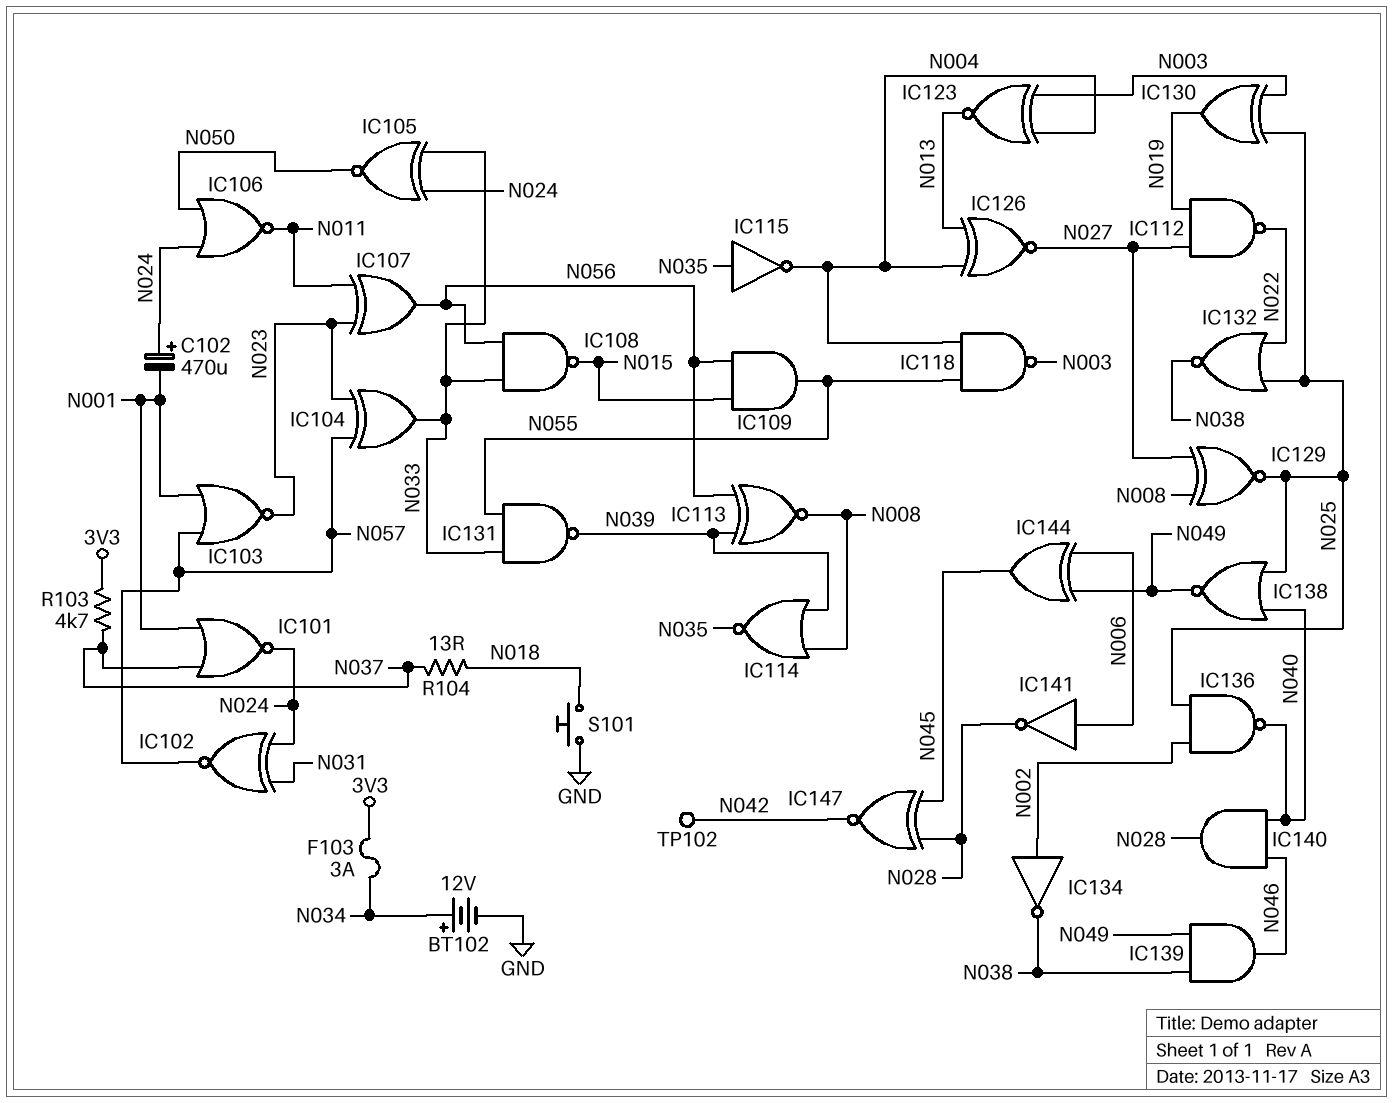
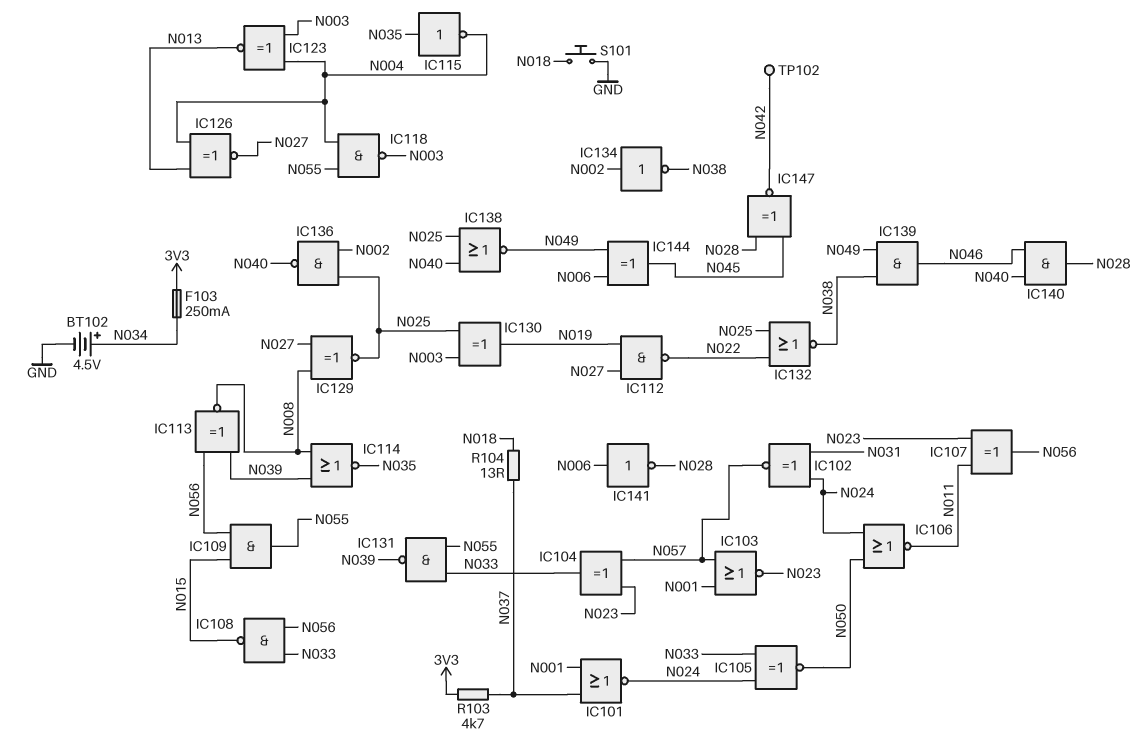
BT102: 12V (plus N034, minus GND) -> 4.5V (plus N034, minus GND)
C102: 470uF (plus N024, minus N001) -> none
F103: 3A (3V3, N034) -> 250mA (3V3, N034)

